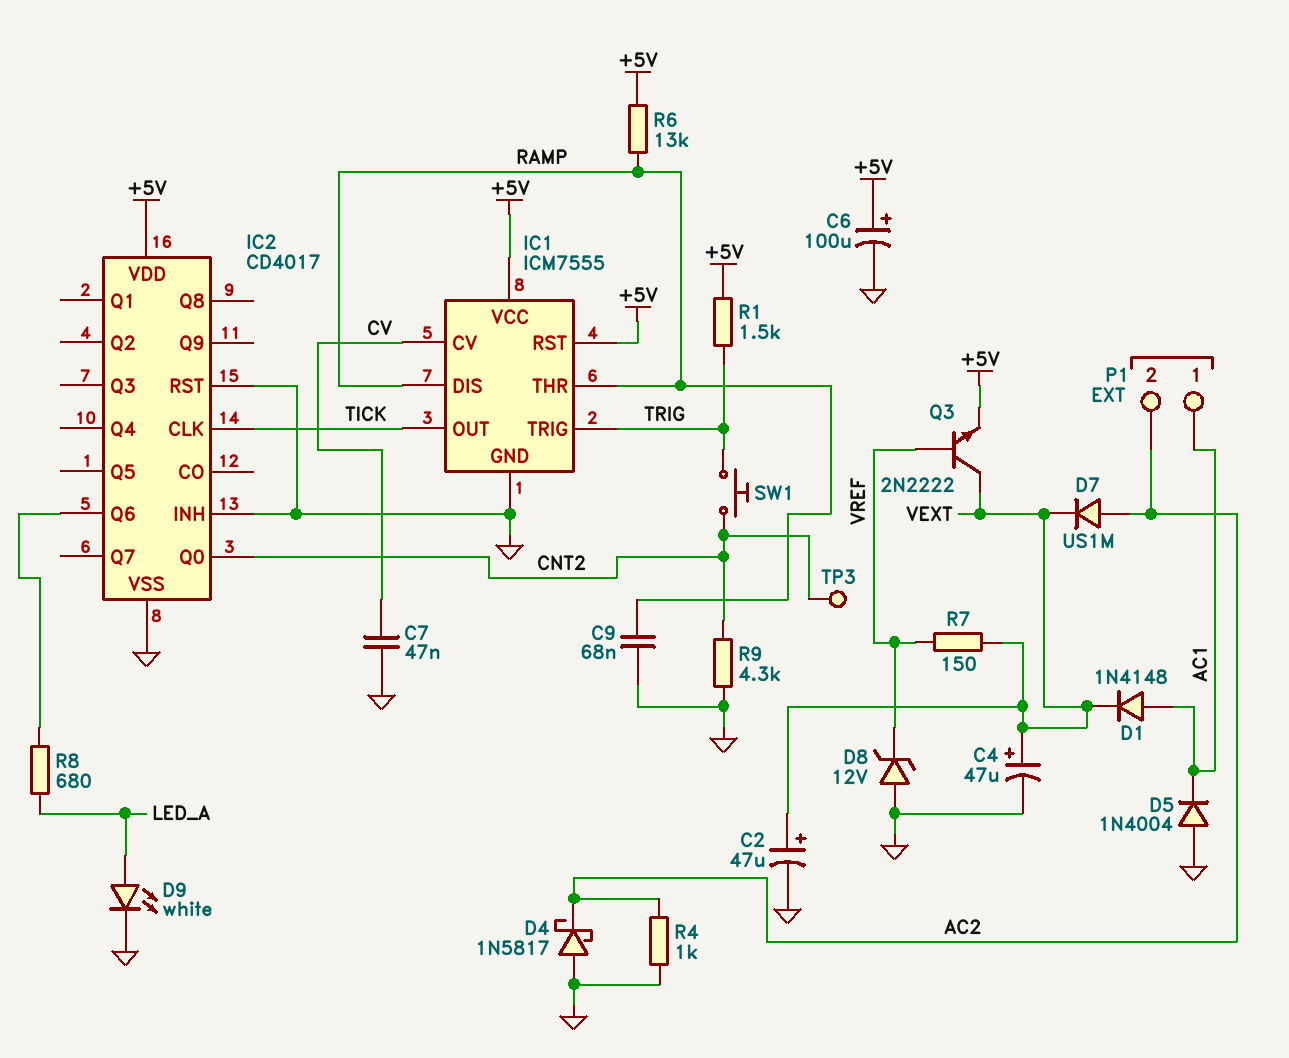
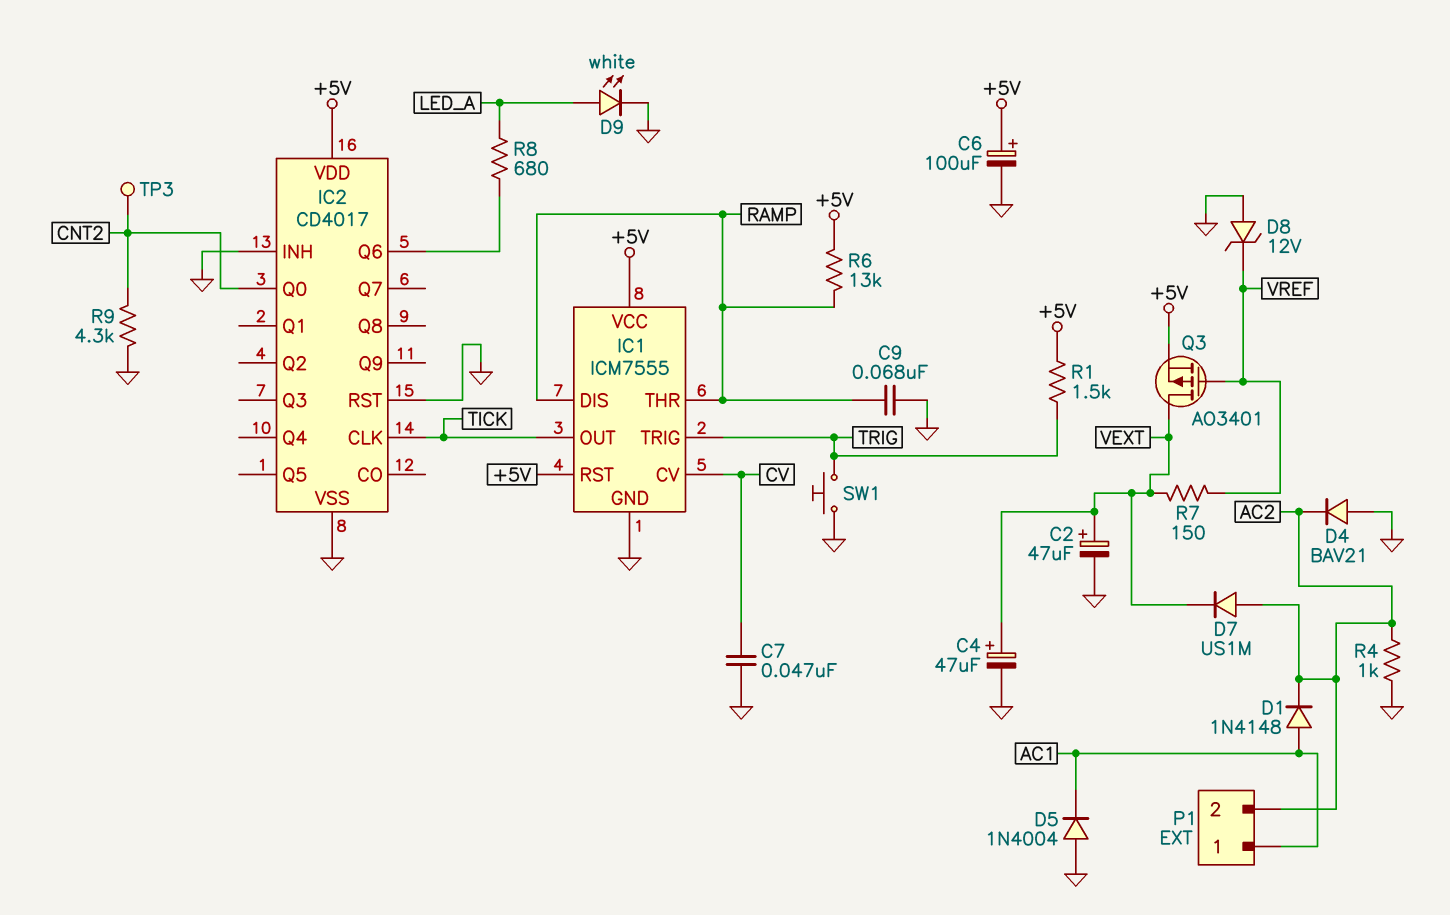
D1: diode 1N4148 (A AC1, K VEXT) -> diode 1N4148 (A AC1, K AC2)
D4: schottky 1N5817 (A GND, K AC2) -> diode BAV21 (A GND, K AC2)
Q3: NPN 2N2222 (B VREF, C VEXT, E +5V) -> PMOS AO3401 (G VREF, D VEXT, S +5V)
SW1: button (CNT2, TRIG) -> button (GND, TRIG)

